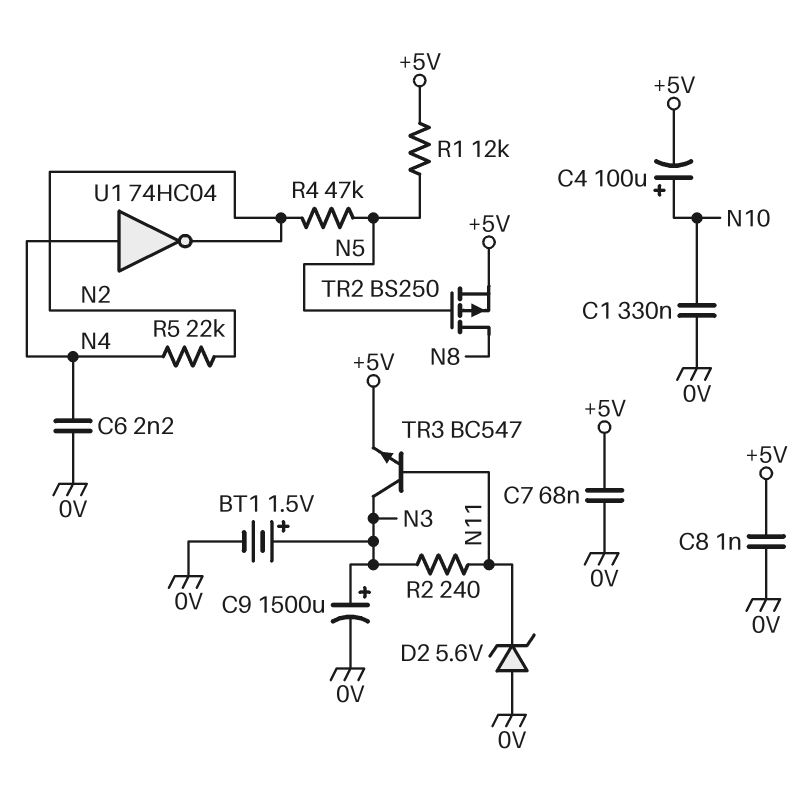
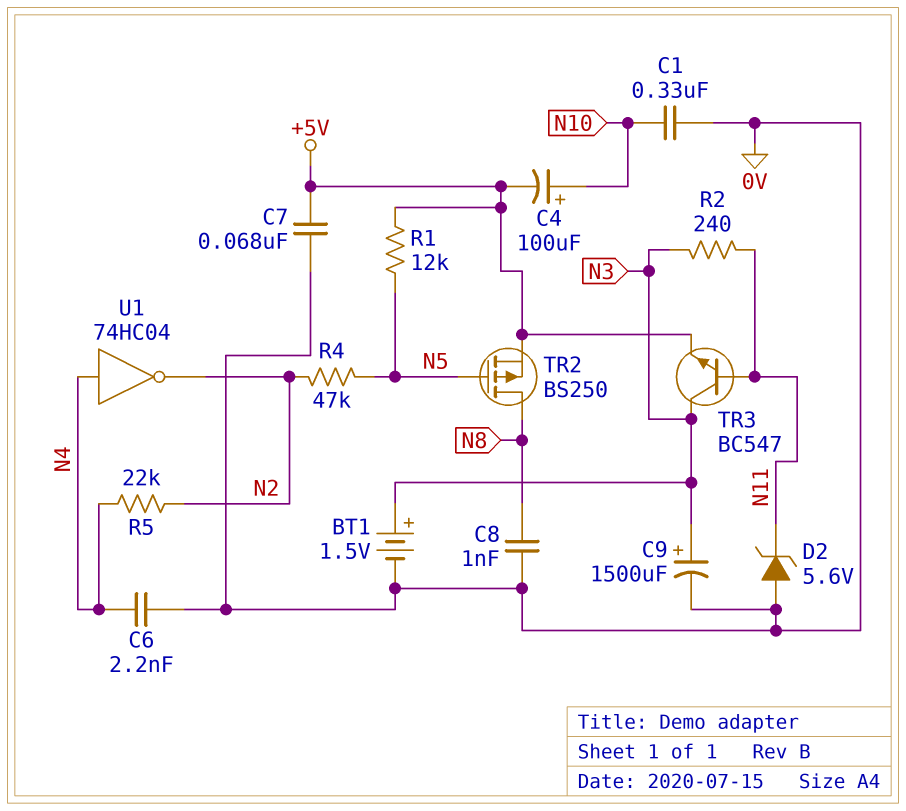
C8: 1nF (+5V, 0V) -> 1nF (0V, N8)

